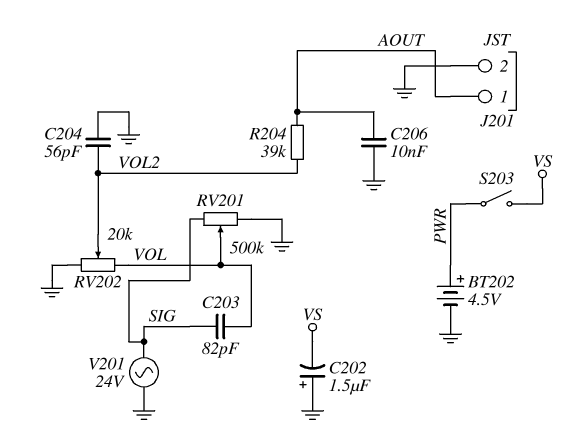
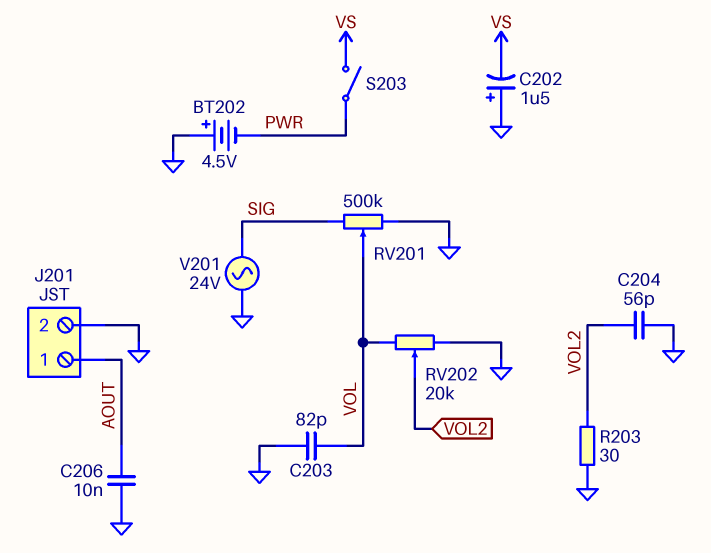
BT202: 4.5V (plus PWR, minus GND) -> 4.5V (plus GND, minus PWR)
C203: 82pF (SIG, VOL) -> 82pF (GND, VOL)
R203: none -> 30 (GND, VOL2)
R204: 39k (AOUT, VOL2) -> none

